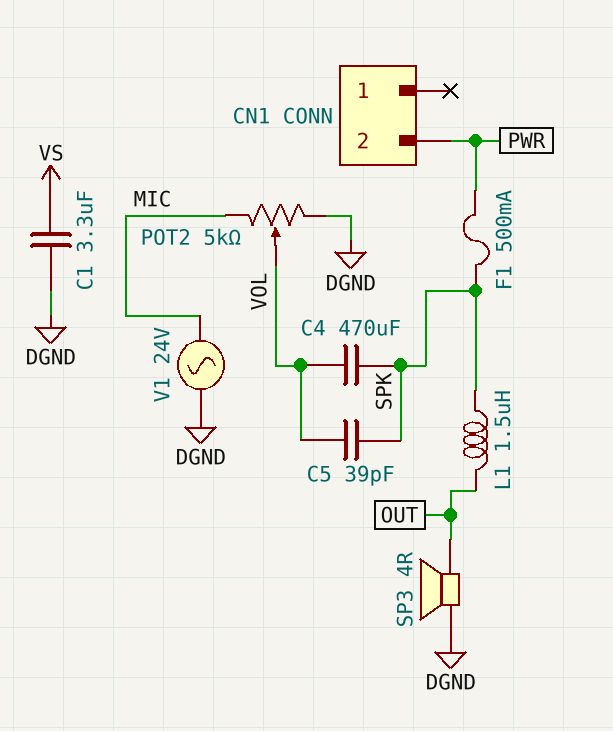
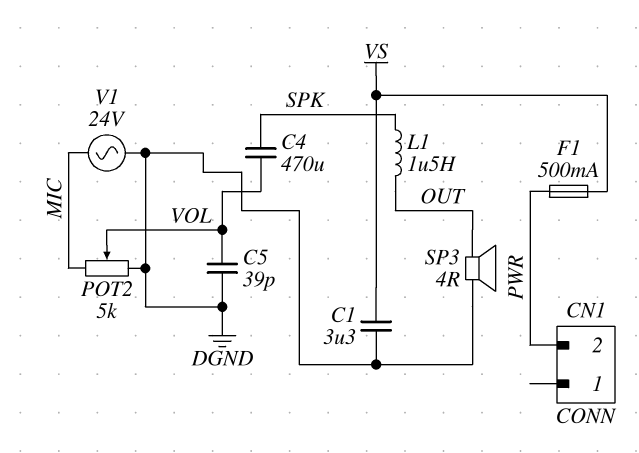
C5: 39pF (SPK, VOL) -> 39pF (DGND, VOL)
F1: 500mA (PWR, SPK) -> 500mA (PWR, VS)

